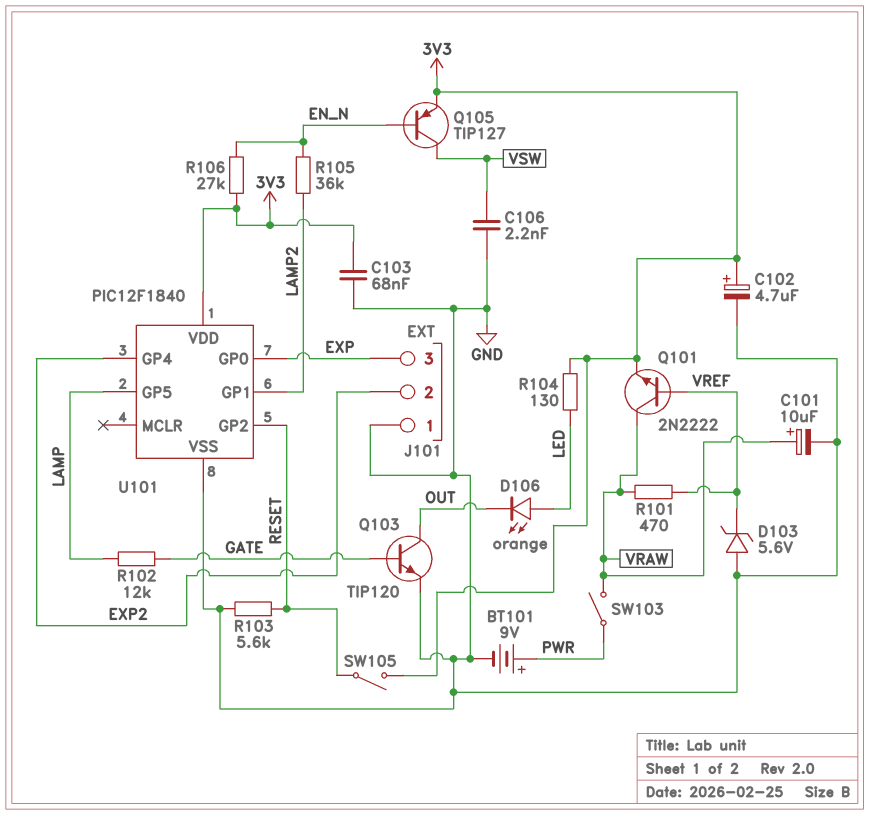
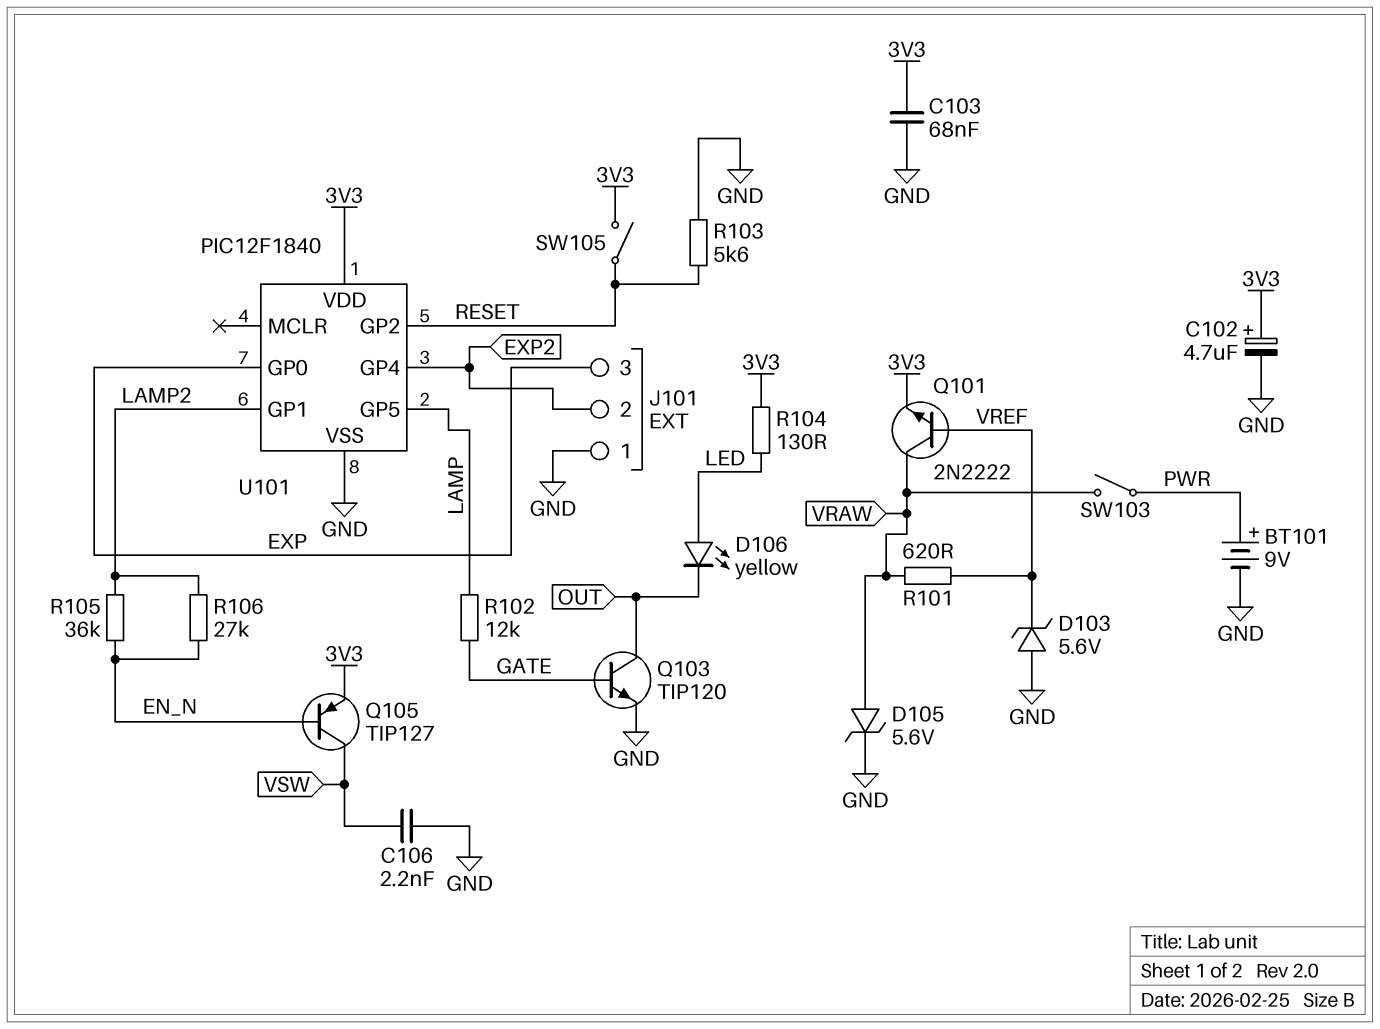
C101: 10uF (plus VRAW, minus GND) -> none
D105: none -> zener 5.6V (A VRAW, K GND)
D106: LED orange (A LED, K OUT) -> LED yellow (A LED, K OUT)
R101: 470 (VRAW, VREF) -> 620 (VRAW, VREF)
R106: 27k (3V3, EN_N) -> 27k (EN_N, LAMP2)

